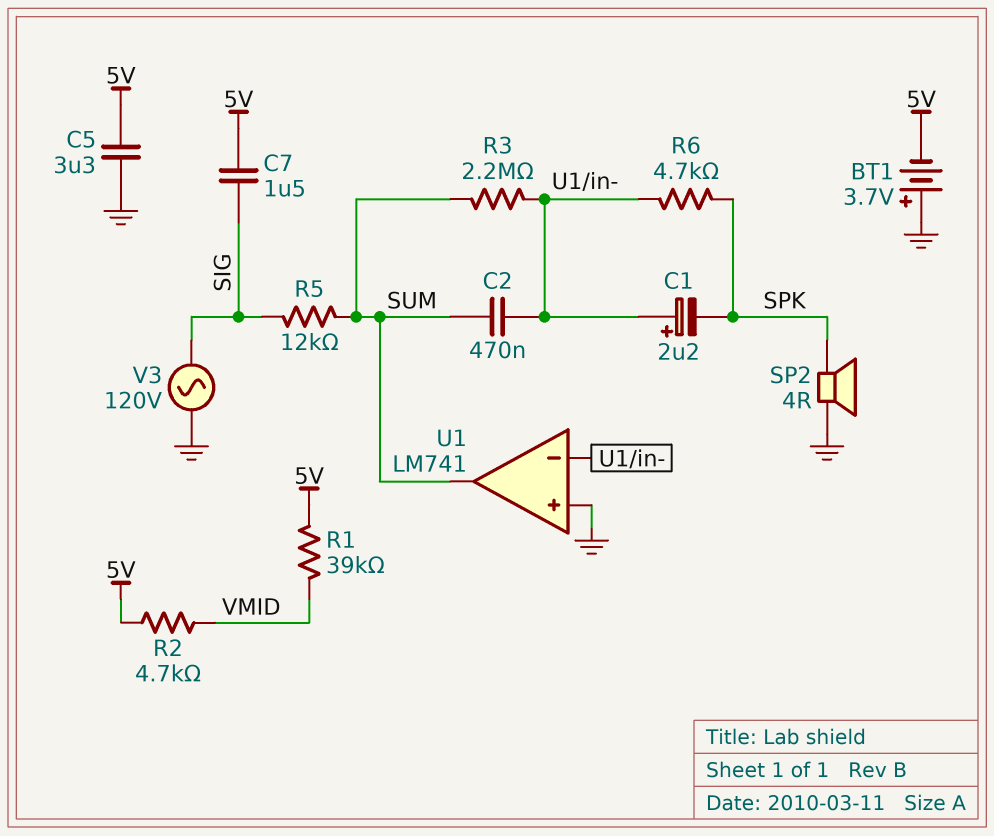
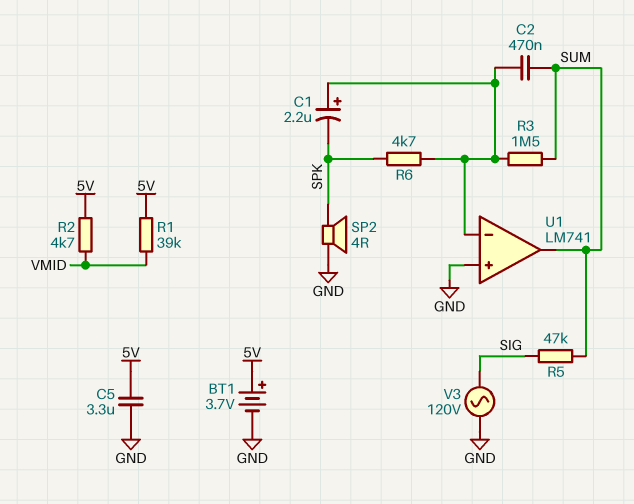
BT1: 3.7V (plus GND, minus 5V) -> 3.7V (plus 5V, minus GND)
C7: 1.5uF (5V, SIG) -> none
R3: 2.2M (SUM, U1/in-) -> 1.5M (SUM, U1/in-)
R5: 12k (SIG, SUM) -> 47k (SIG, SUM)

